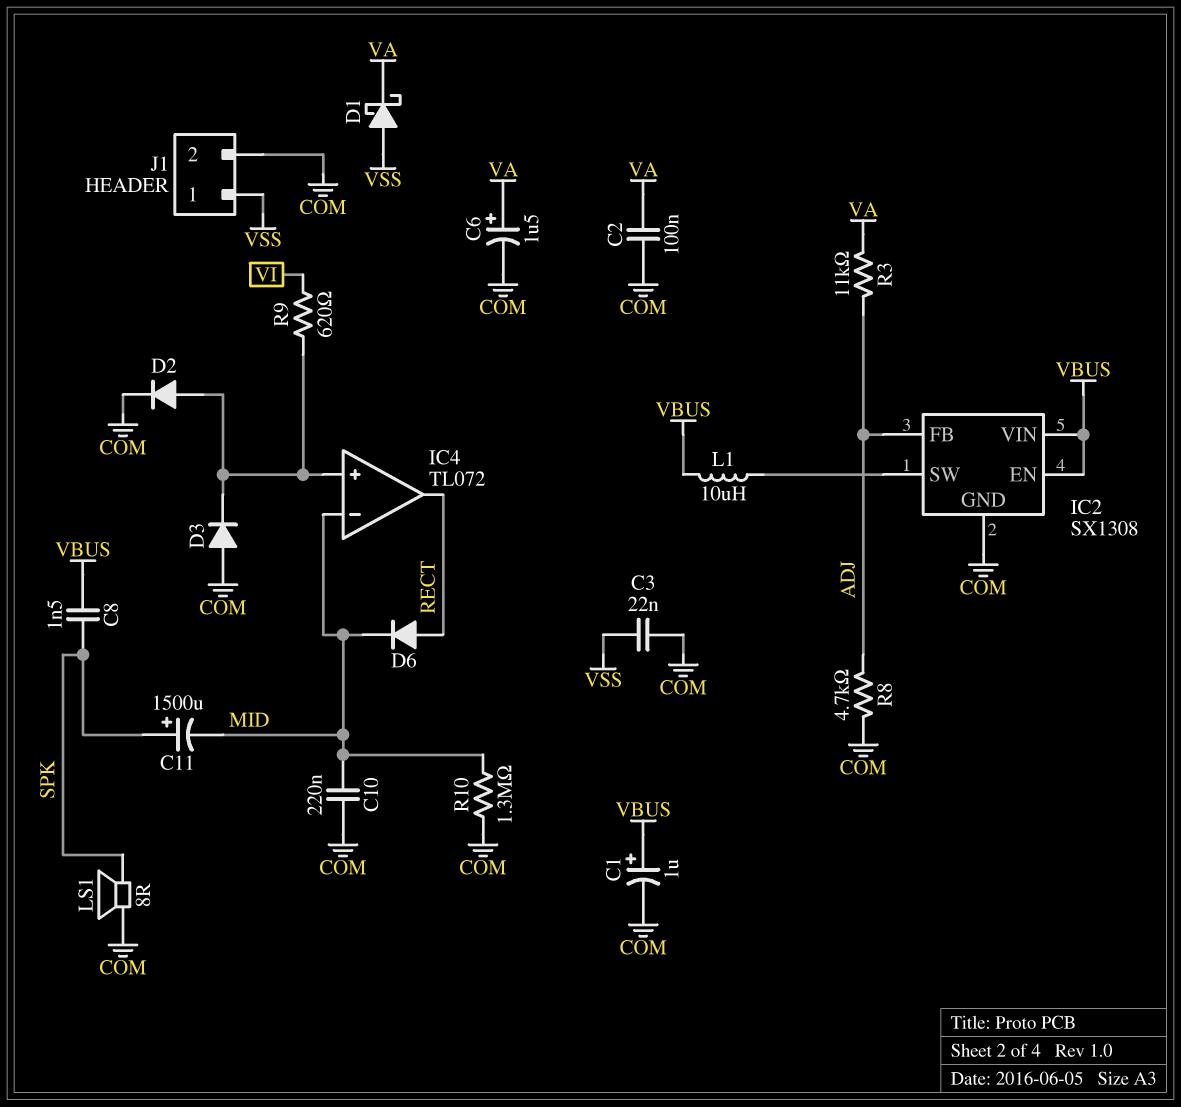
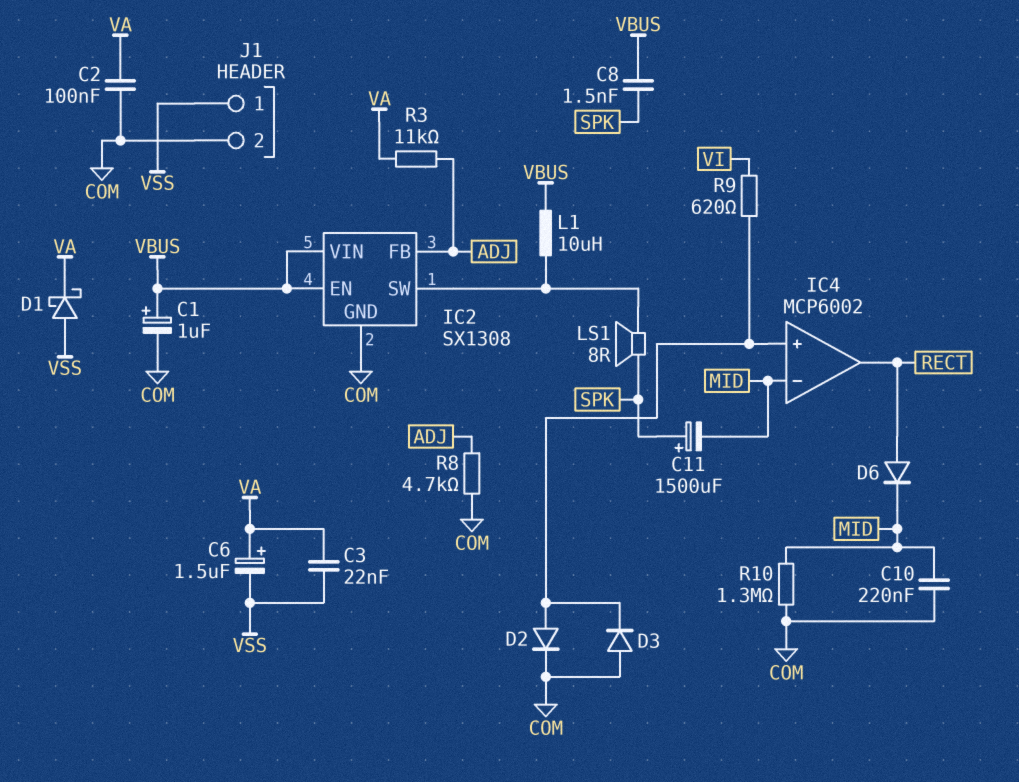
C3: 22nF (COM, VSS) -> 22nF (VA, VSS)
C6: 1.5uF (plus VA, minus COM) -> 1.5uF (plus VA, minus VSS)
IC4: TL072 -> MCP6002
LS1: speaker 8R (COM, SPK) -> speaker 8R (IC2/SW, SPK)

